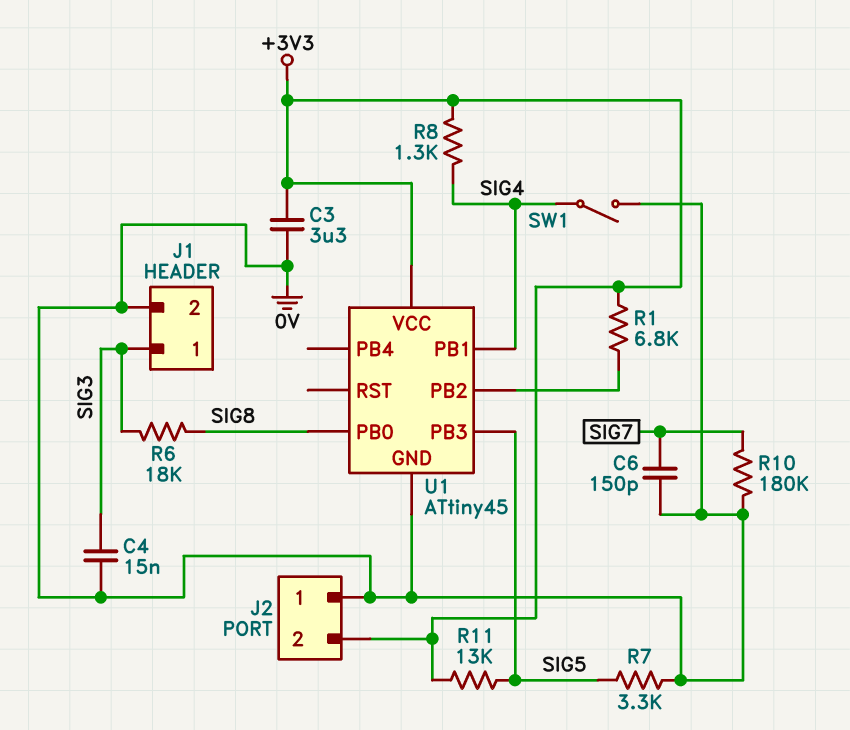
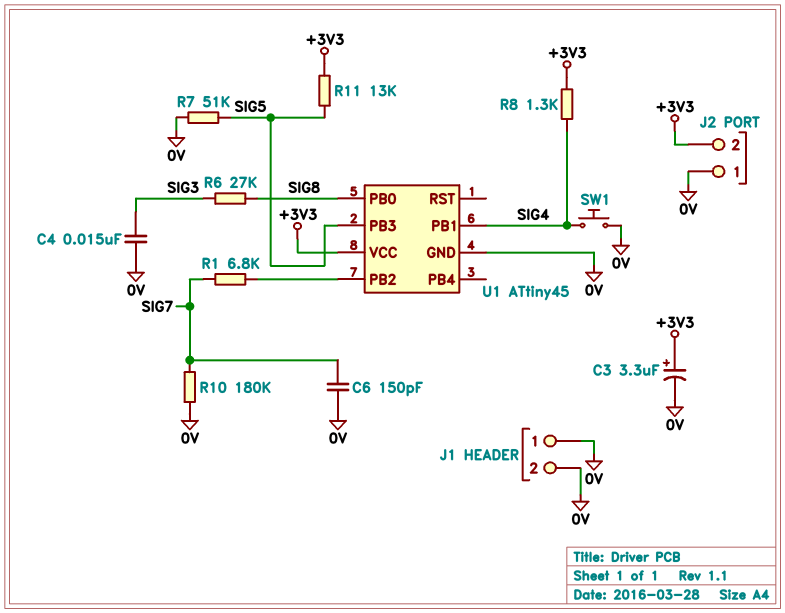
C3: 3.3uF (+3V3, 0V) -> 3.3uF (plus +3V3, minus 0V)
J1 pin 1: SIG3 -> 0V
R1: 6.8k (+3V3, U1/PB2) -> 6.8k (SIG7, U1/PB2)
R6: 18k (SIG3, SIG8) -> 27k (SIG3, SIG8)
R7: 3.3k (0V, SIG5) -> 51k (0V, SIG5)
SW1: switch (0V, SIG4) -> button (0V, SIG4)

